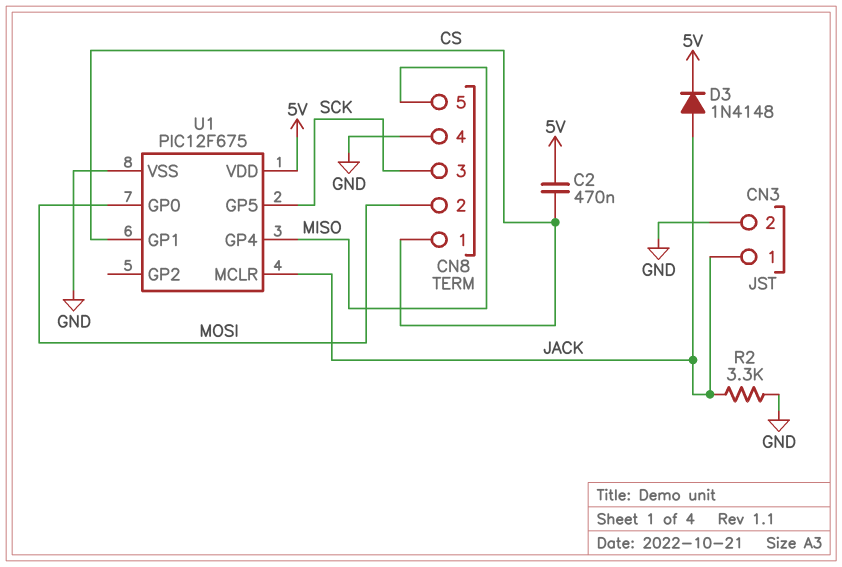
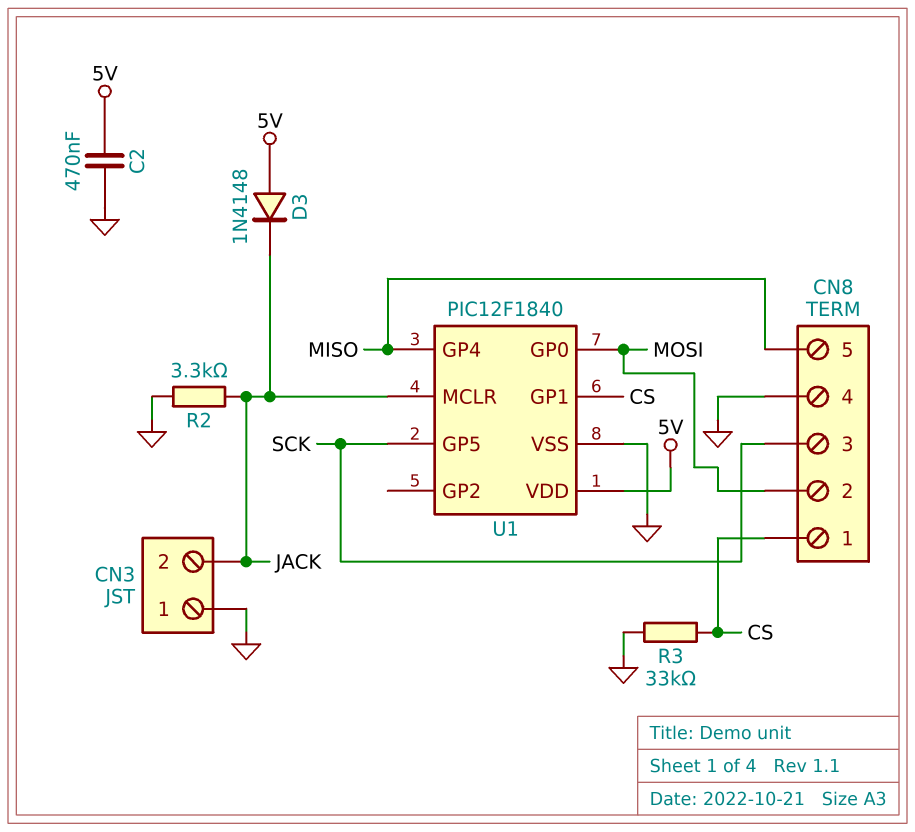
C2: 470nF (5V, CS) -> 470nF (5V, GND)
CN3 pin 1: JACK -> GND
CN3 pin 2: GND -> JACK
D3: diode 1N4148 (A JACK, K 5V) -> diode 1N4148 (A 5V, K JACK)
R3: none -> 33k (CS, GND)
U1: PIC12F675 -> PIC12F1840

